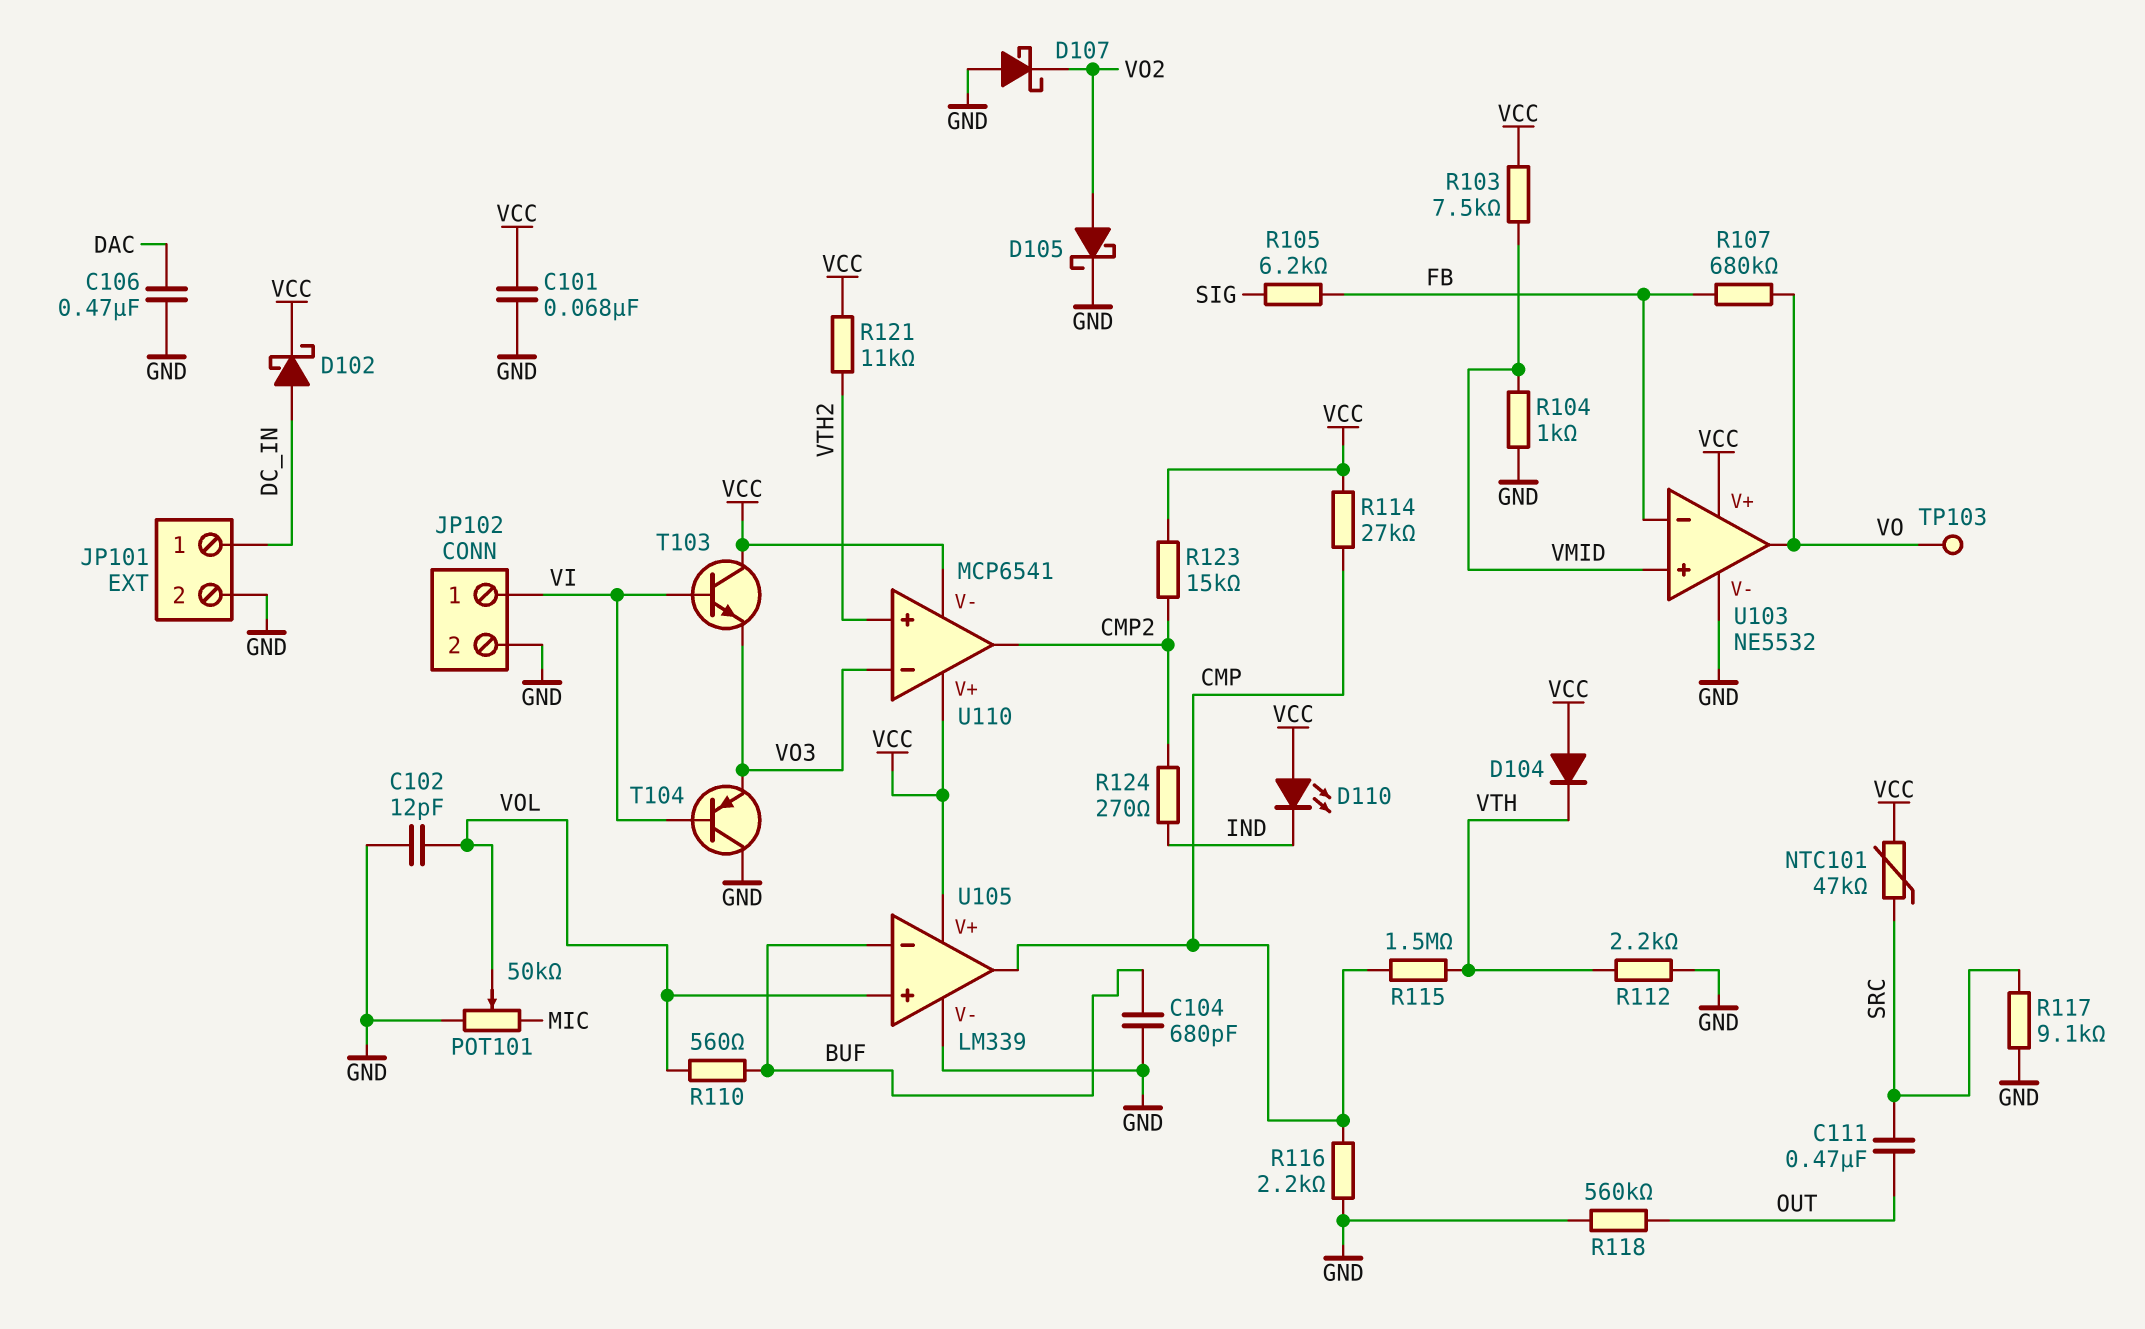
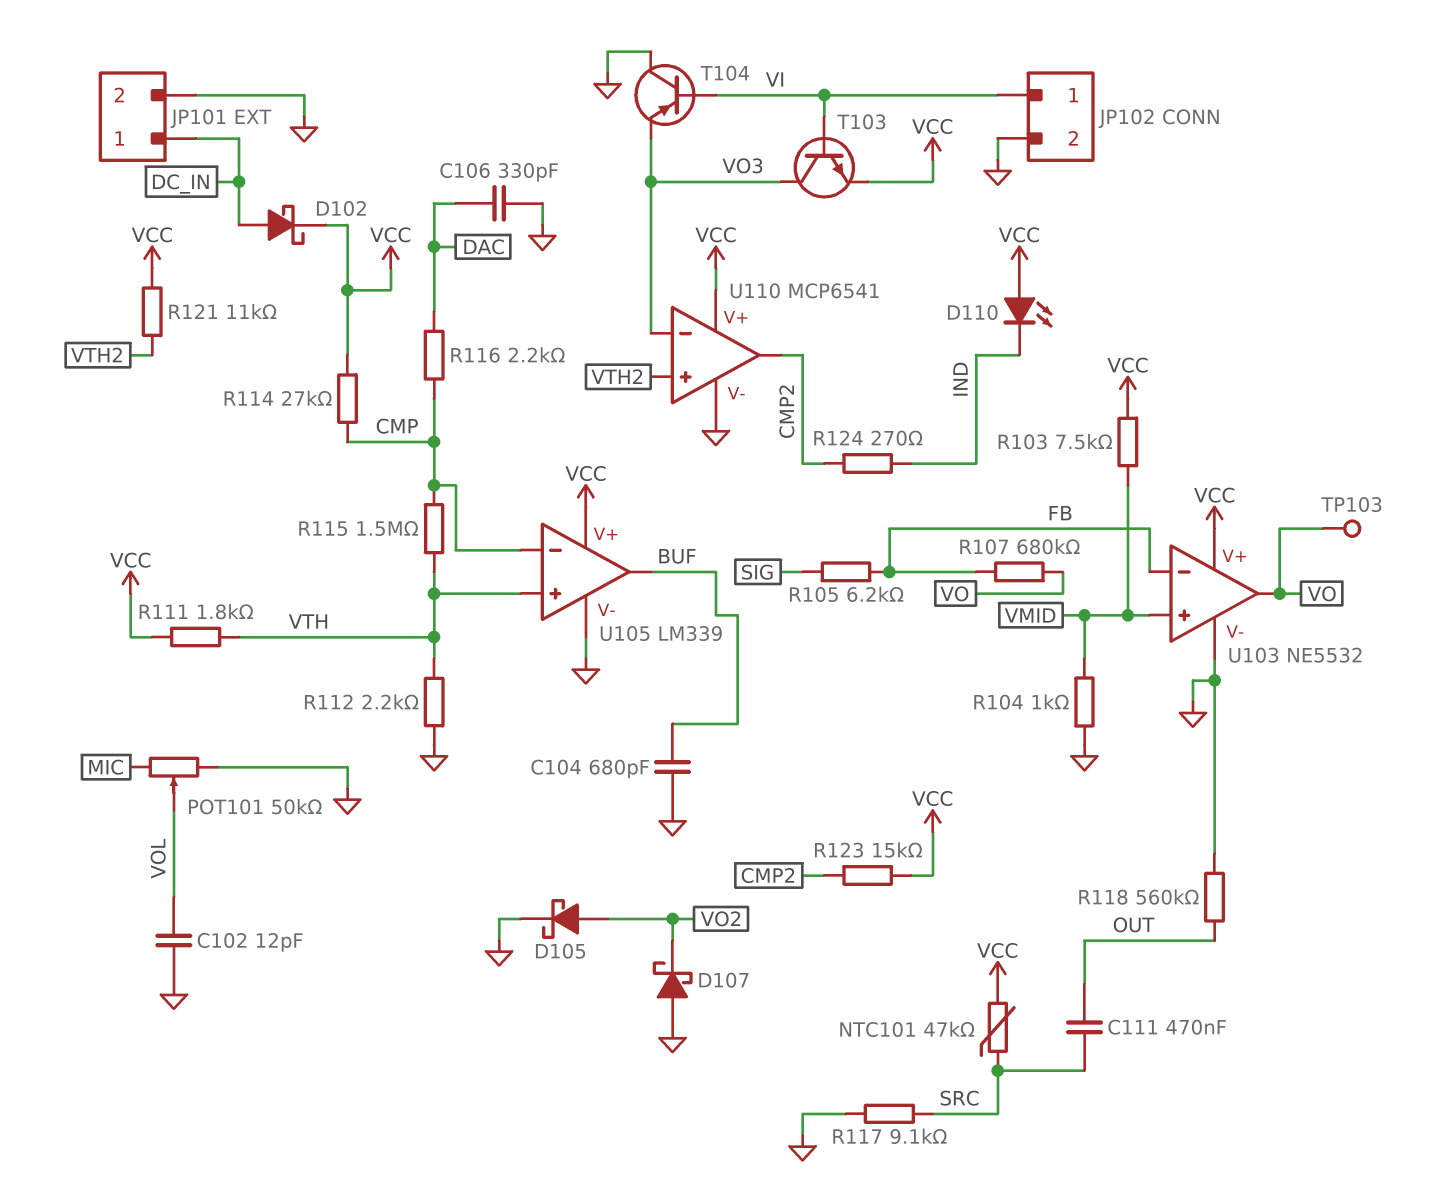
C101: 68nF (GND, VCC) -> none
C106: 470nF (DAC, GND) -> 330pF (DAC, GND)
D104: diode (A VCC, K VTH) -> none
R110: 560 (BUF, VOL) -> none
R111: none -> 1.8k (VCC, VTH)
R116: 2.2k (CMP, GND) -> 2.2k (CMP, DAC)
T103: NPN (B VI, C VCC, E VO3) -> NPN (B VI, C VO3, E VCC)
U105 pin in+: VOL -> VTH
U105 pin in-: BUF -> CMP
U105 pin out: CMP -> BUF
U110 pin V-: VCC -> GND

